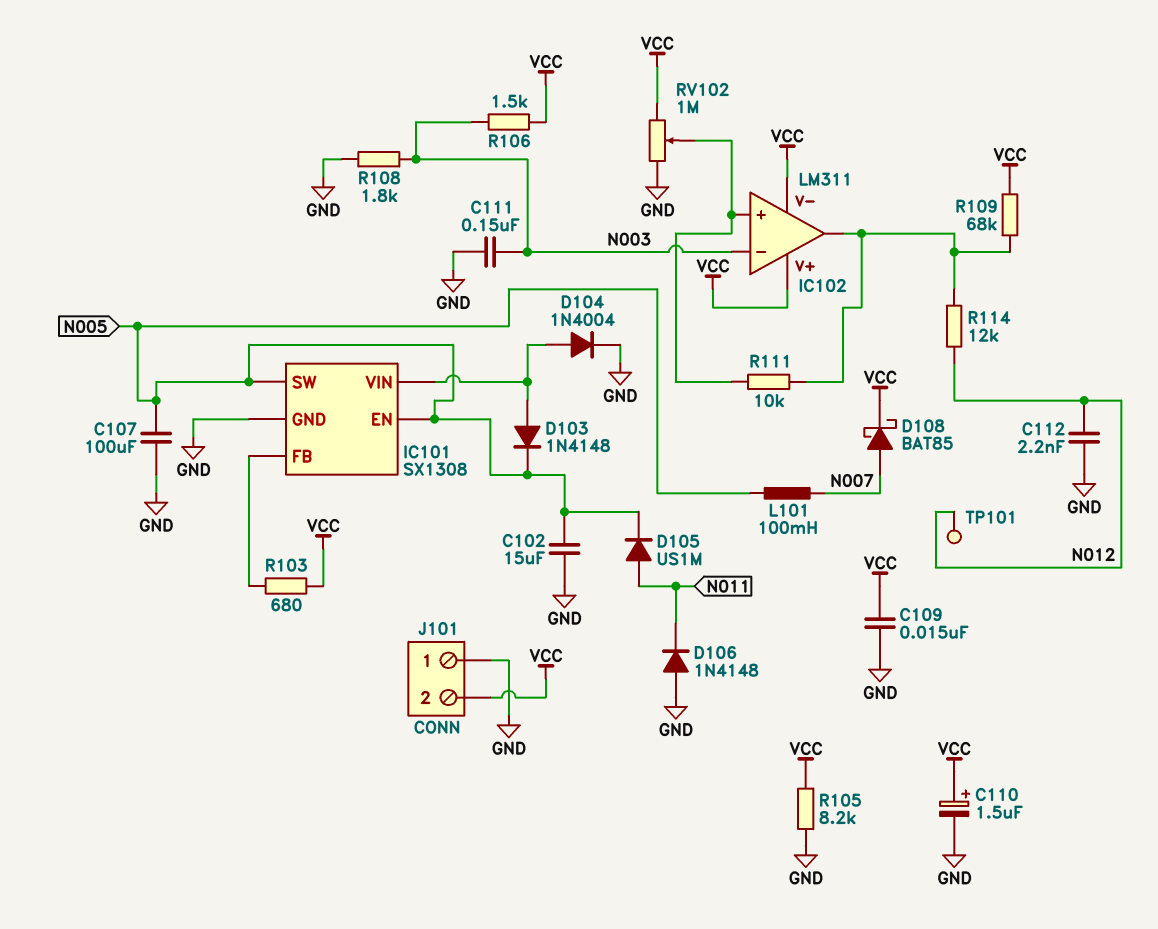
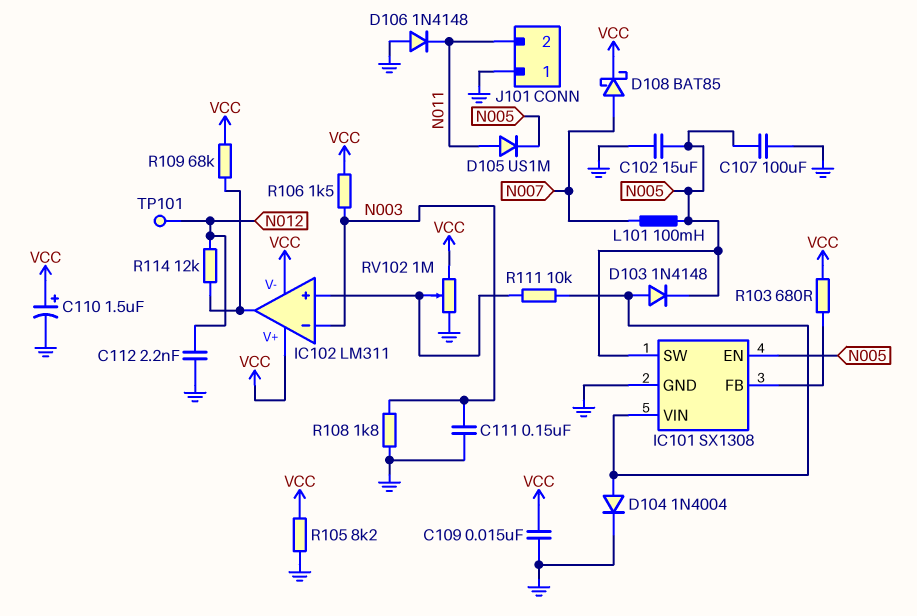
J101 pin 2: VCC -> N011
R111: 10k (IC102/in+, IC102/out) -> 10k (IC101/VIN, IC102/in+)

